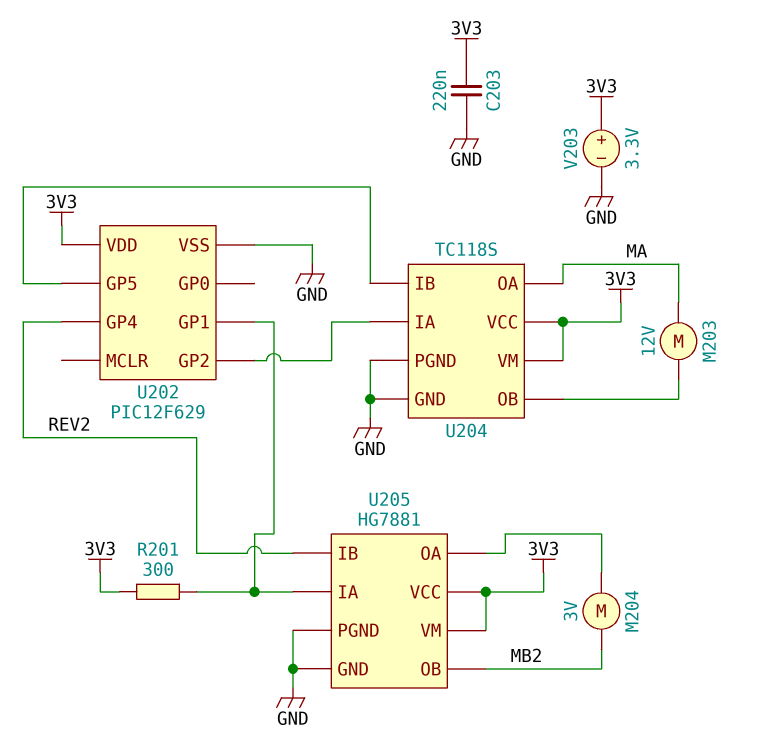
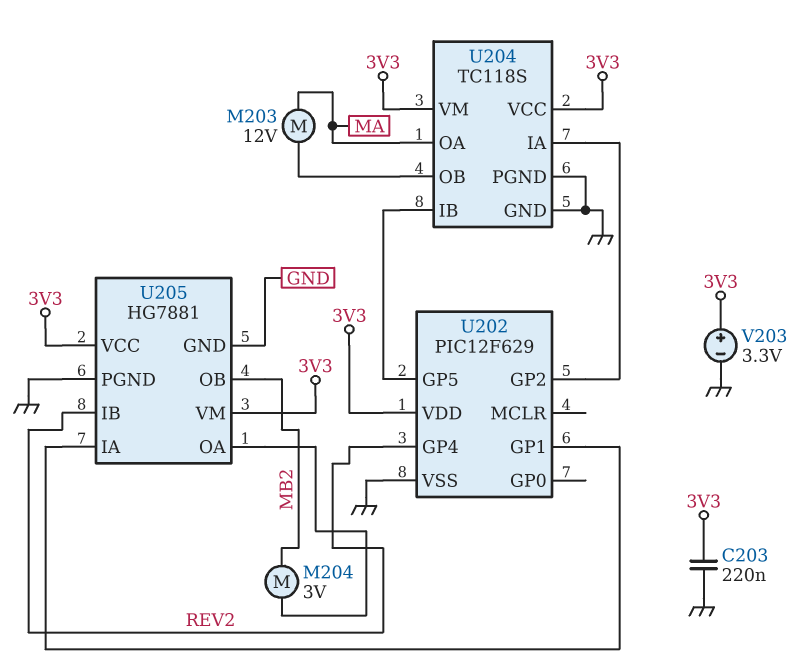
R201: 300 (3V3, U202/GP1) -> none

